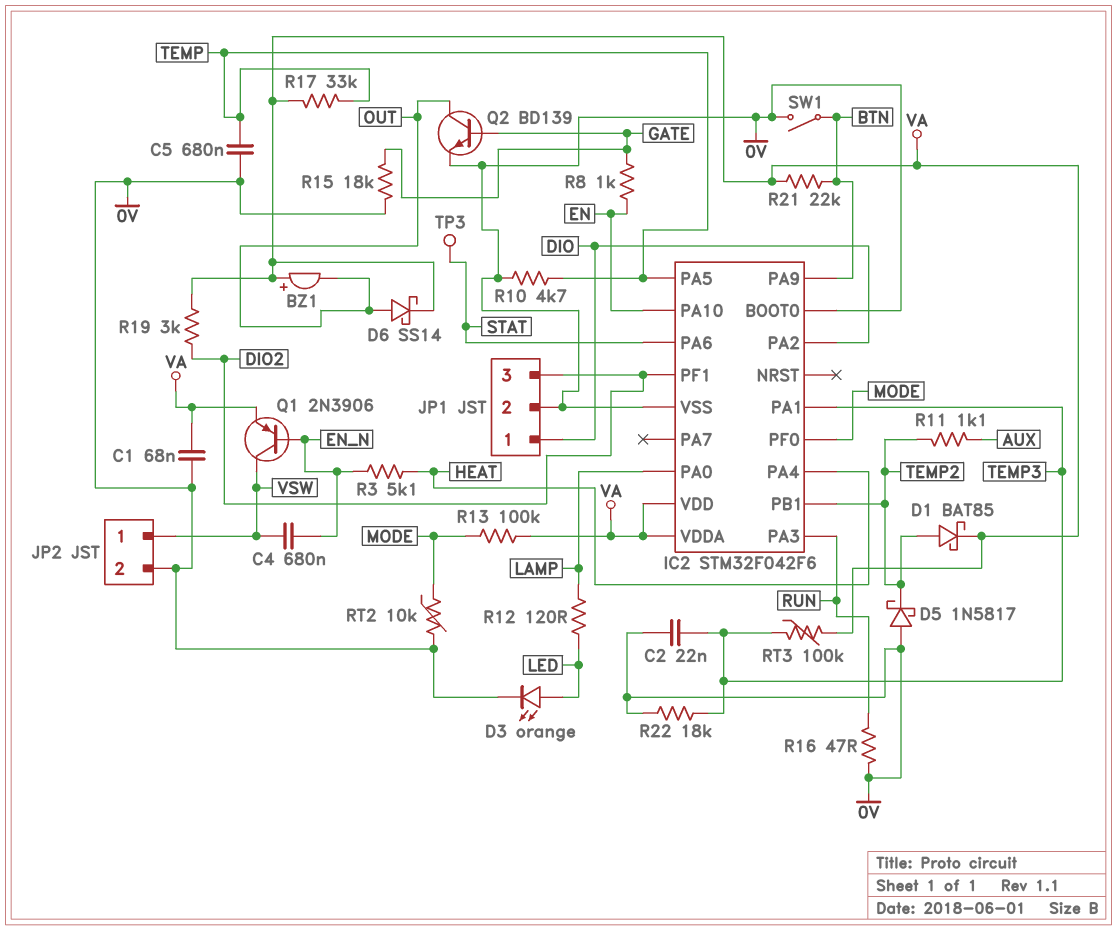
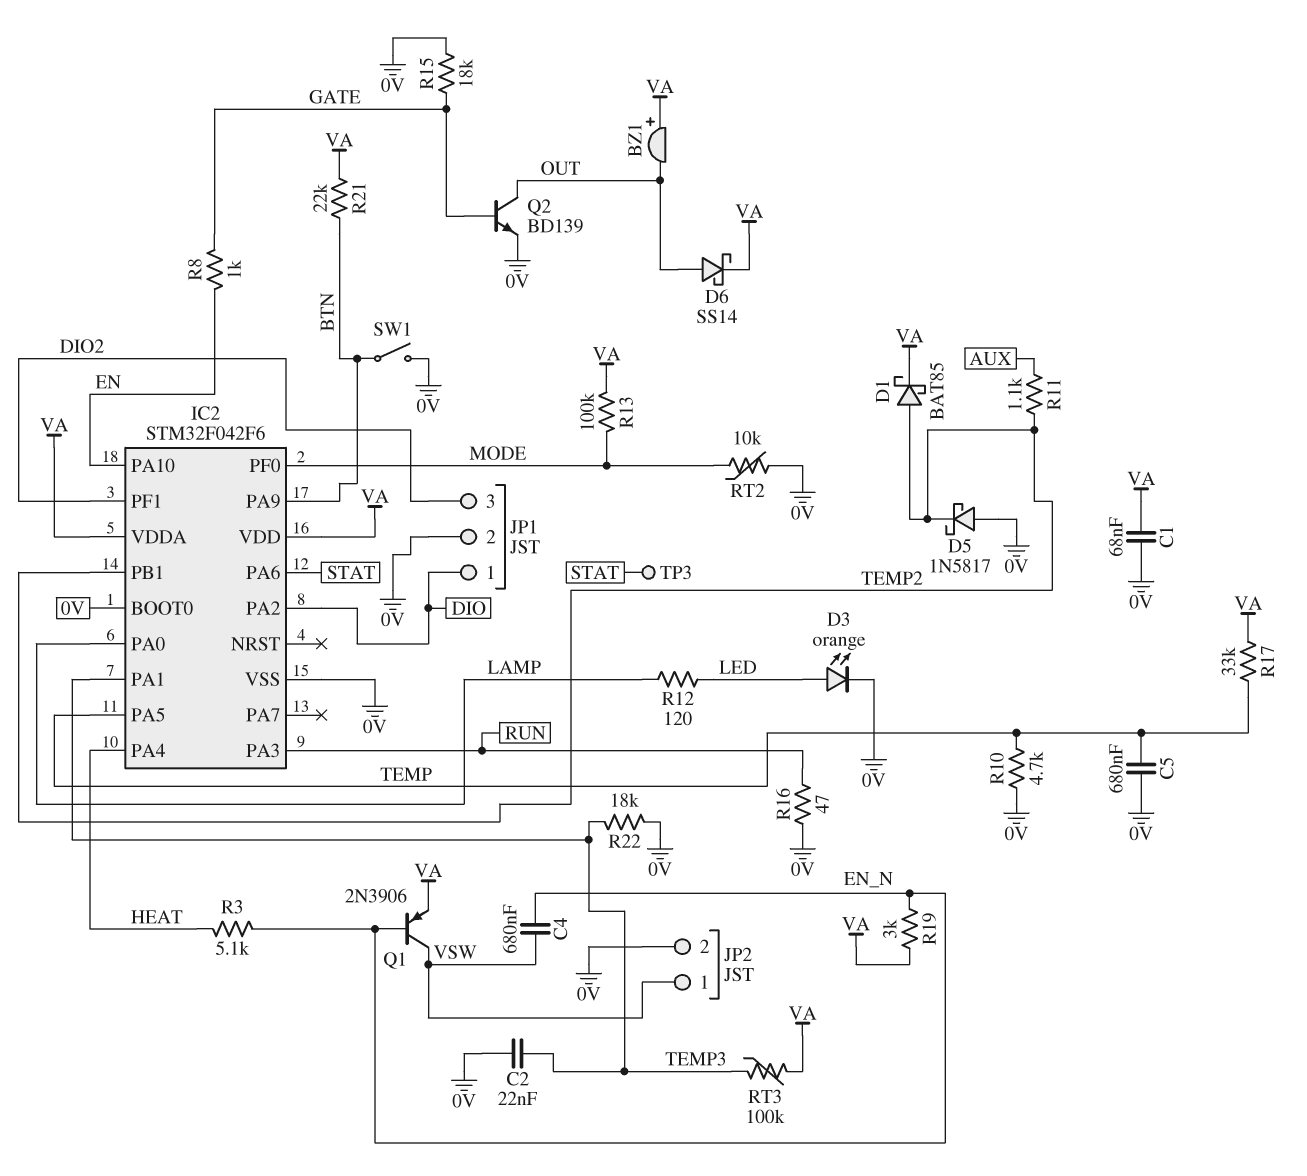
R19: 3k (DIO2, VA) -> 3k (EN_N, VA)

